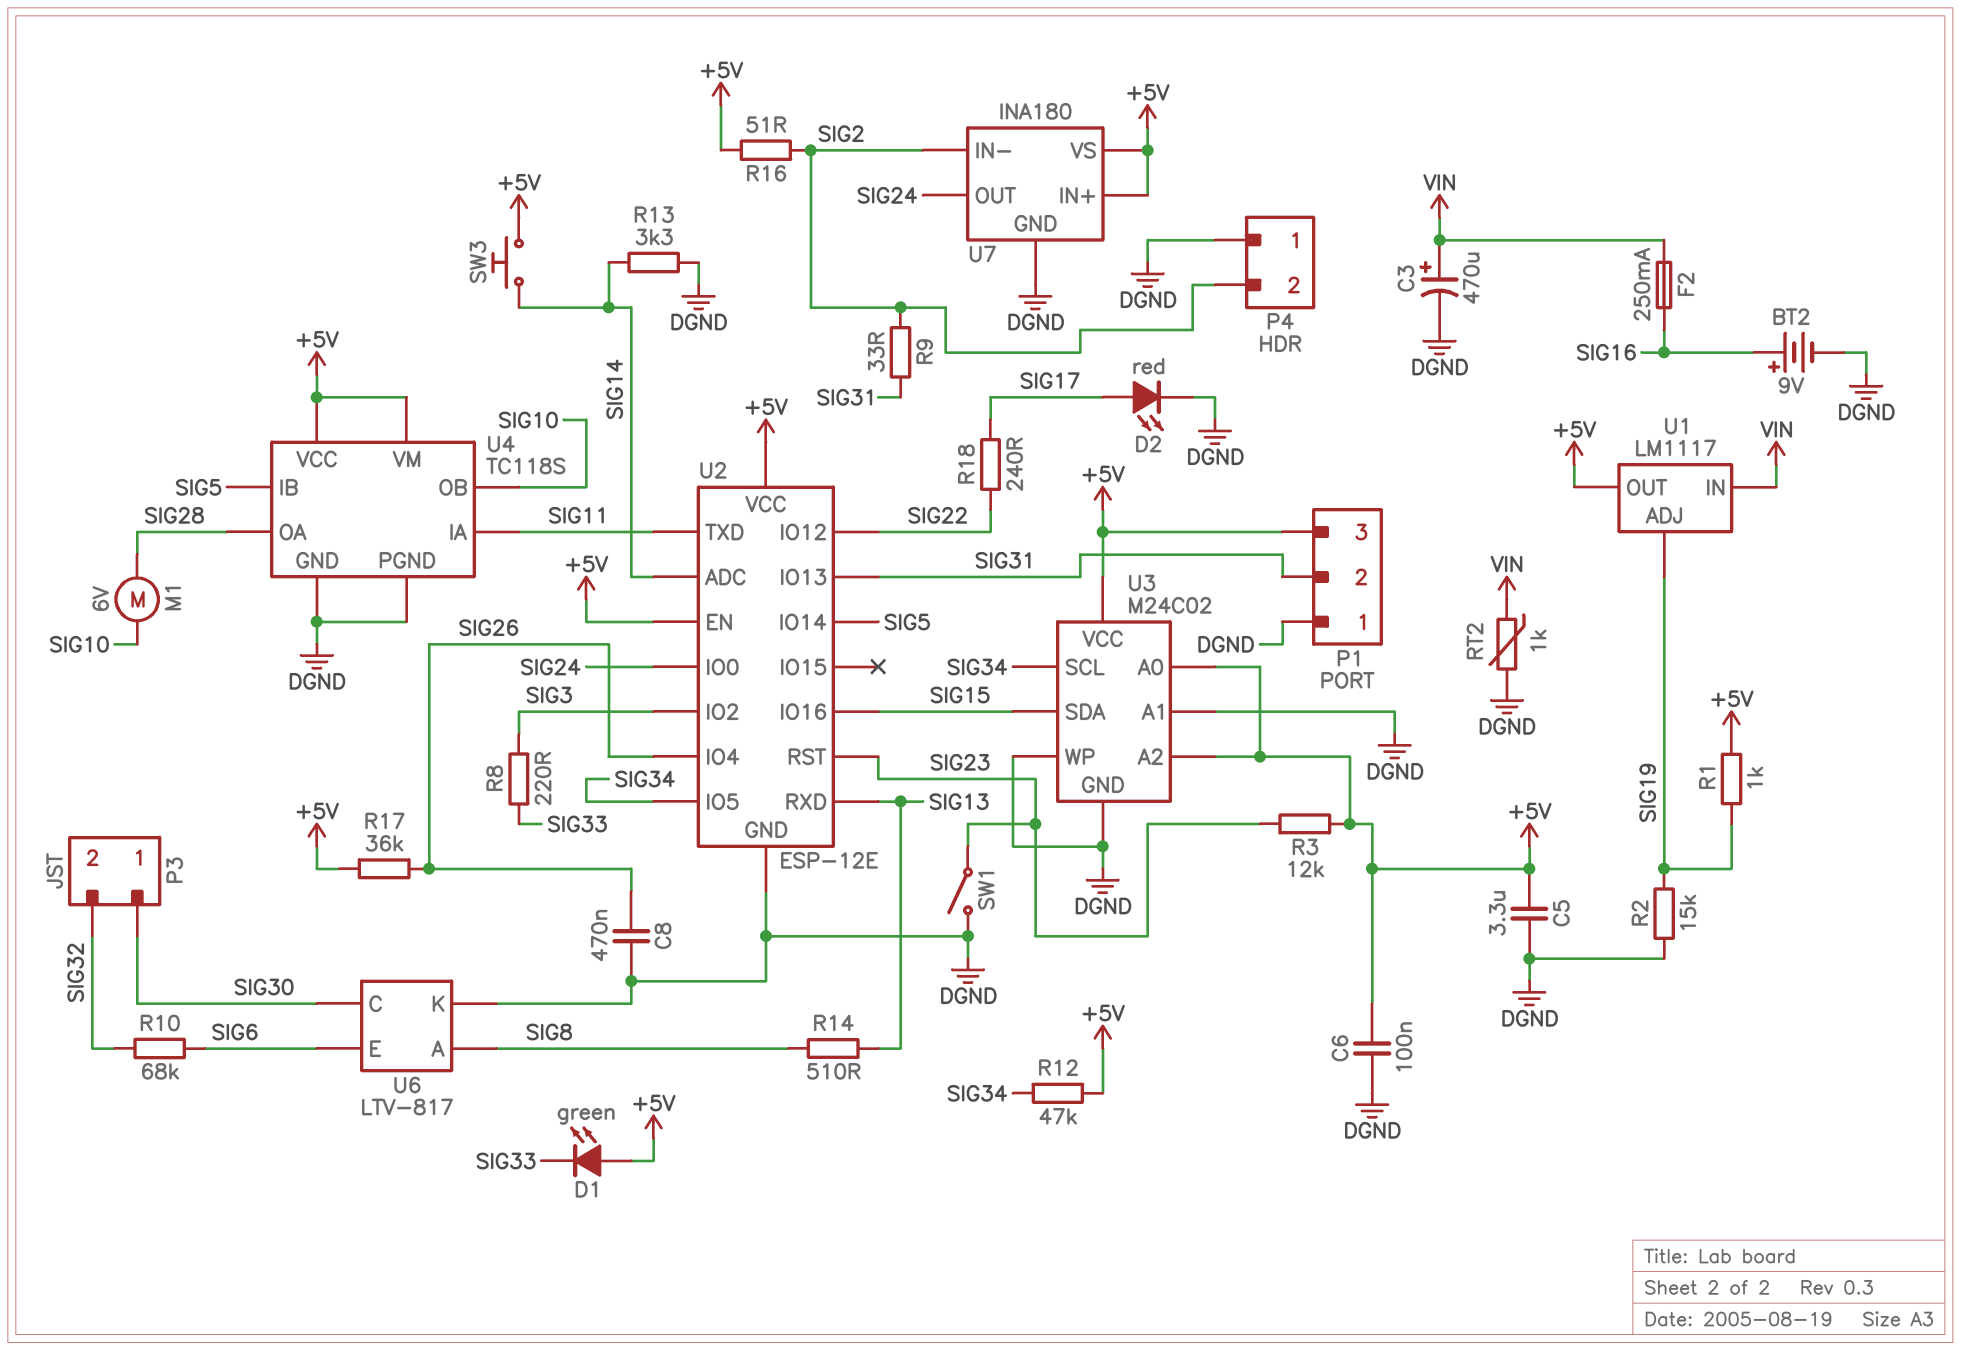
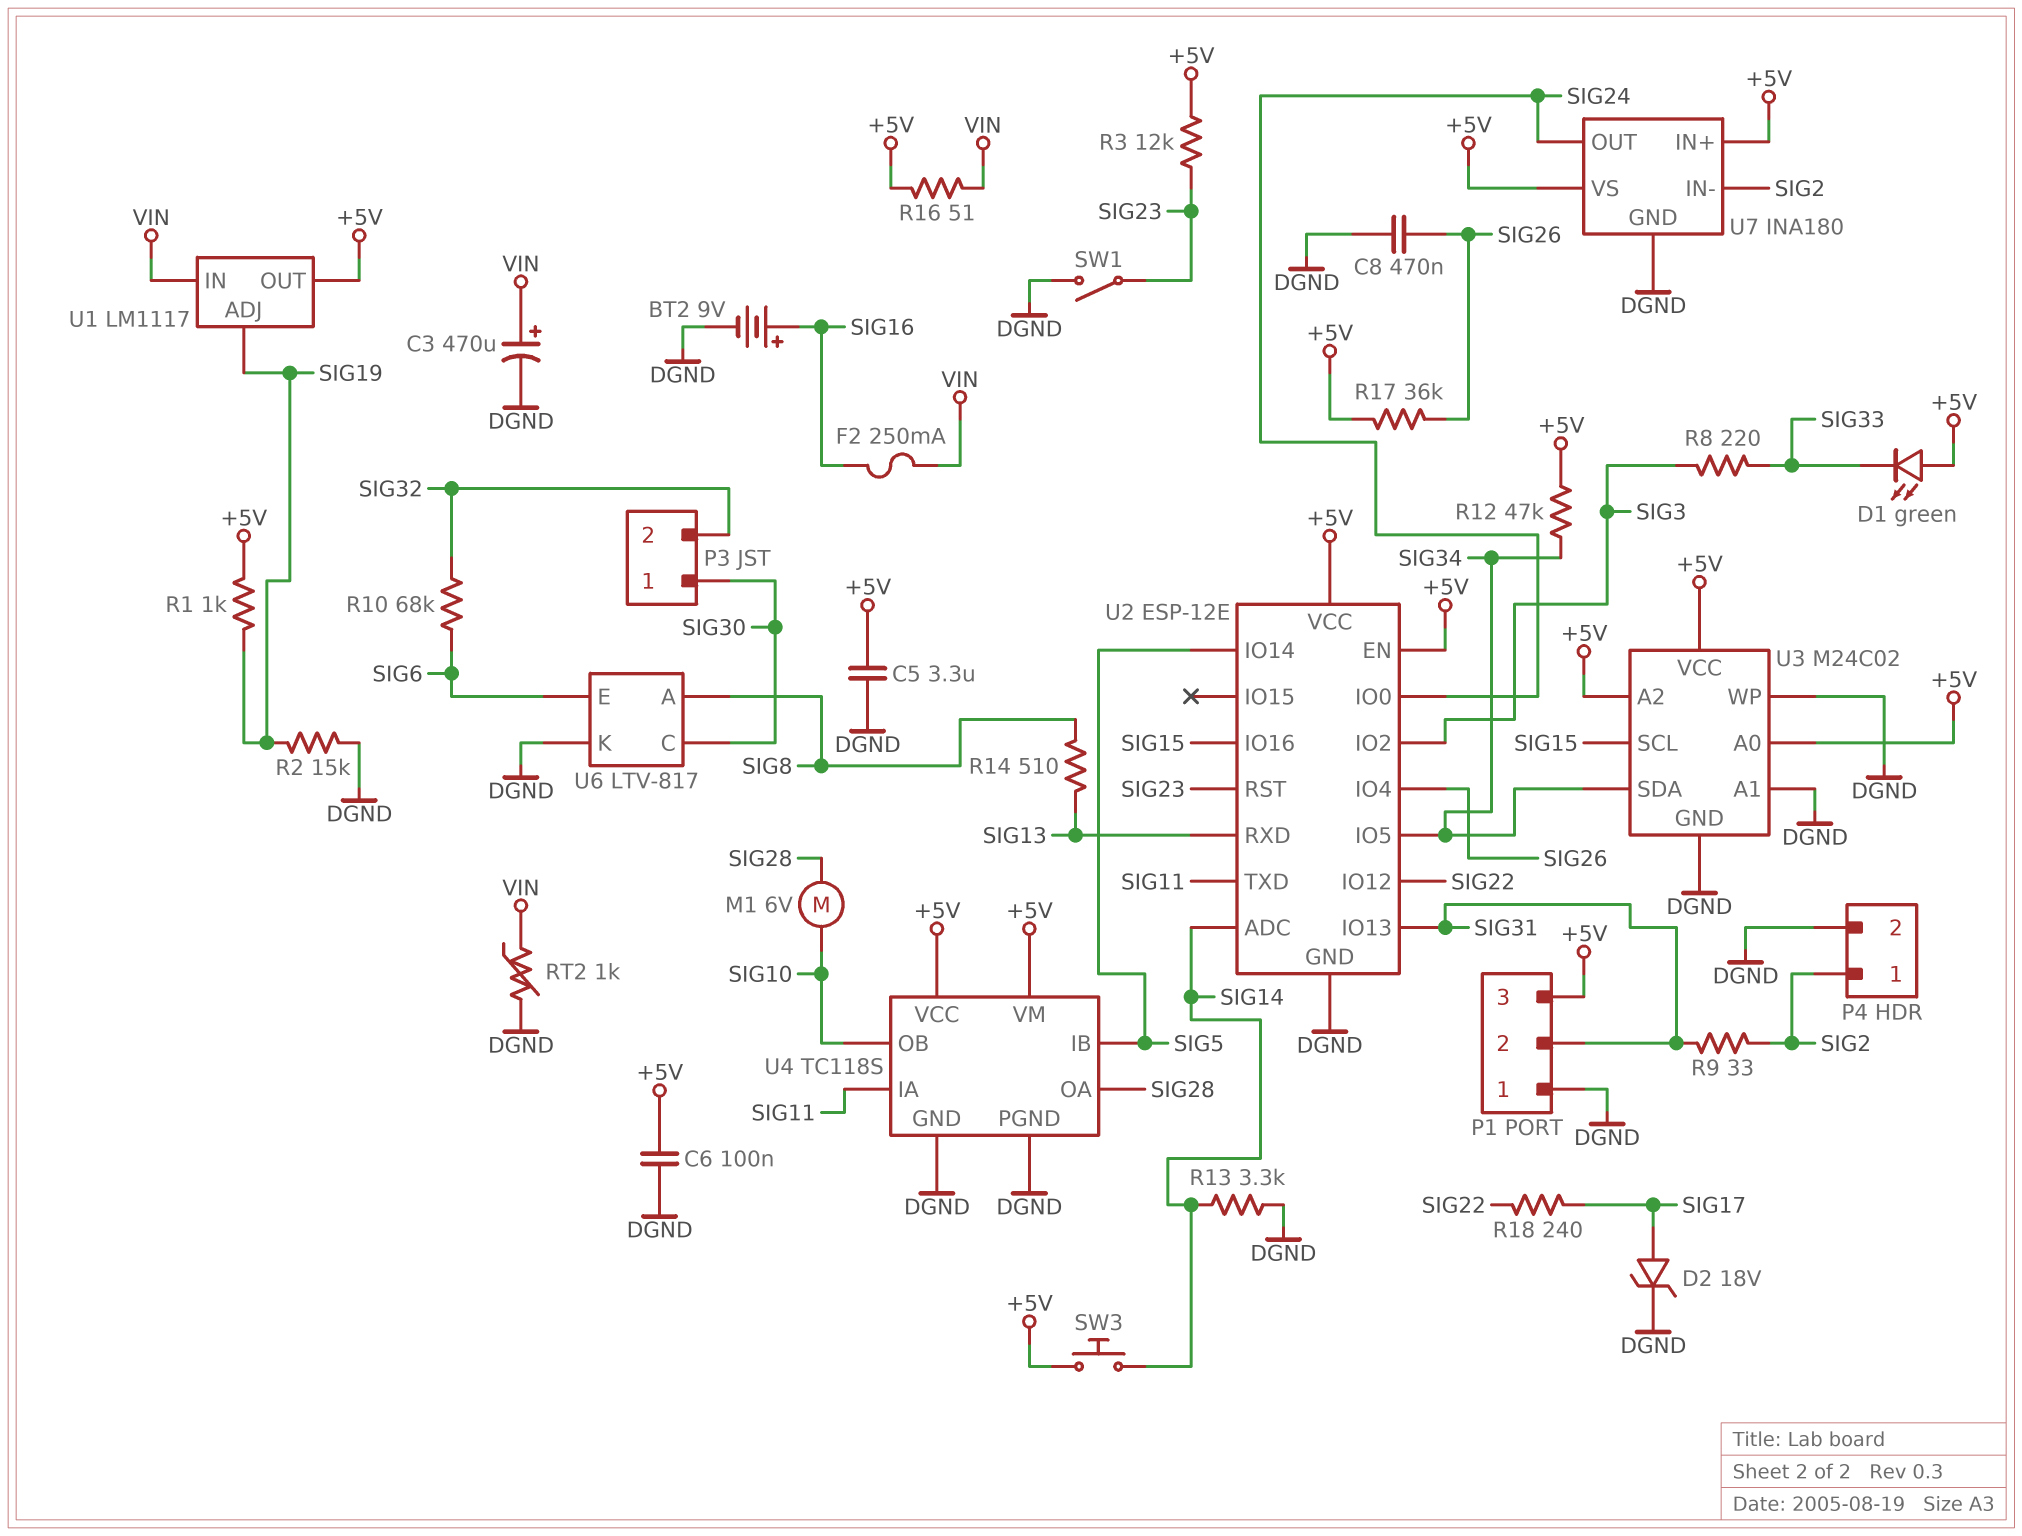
D2: LED red (A SIG17, K DGND) -> zener 18V (A SIG17, K DGND)
P4 pin 1: DGND -> SIG2
P4 pin 2: SIG2 -> DGND
R16: 51 (+5V, SIG2) -> 51 (+5V, VIN)
U3 pin SCL: SIG34 -> SIG15
U3 pin SDA: SIG15 -> SIG34

